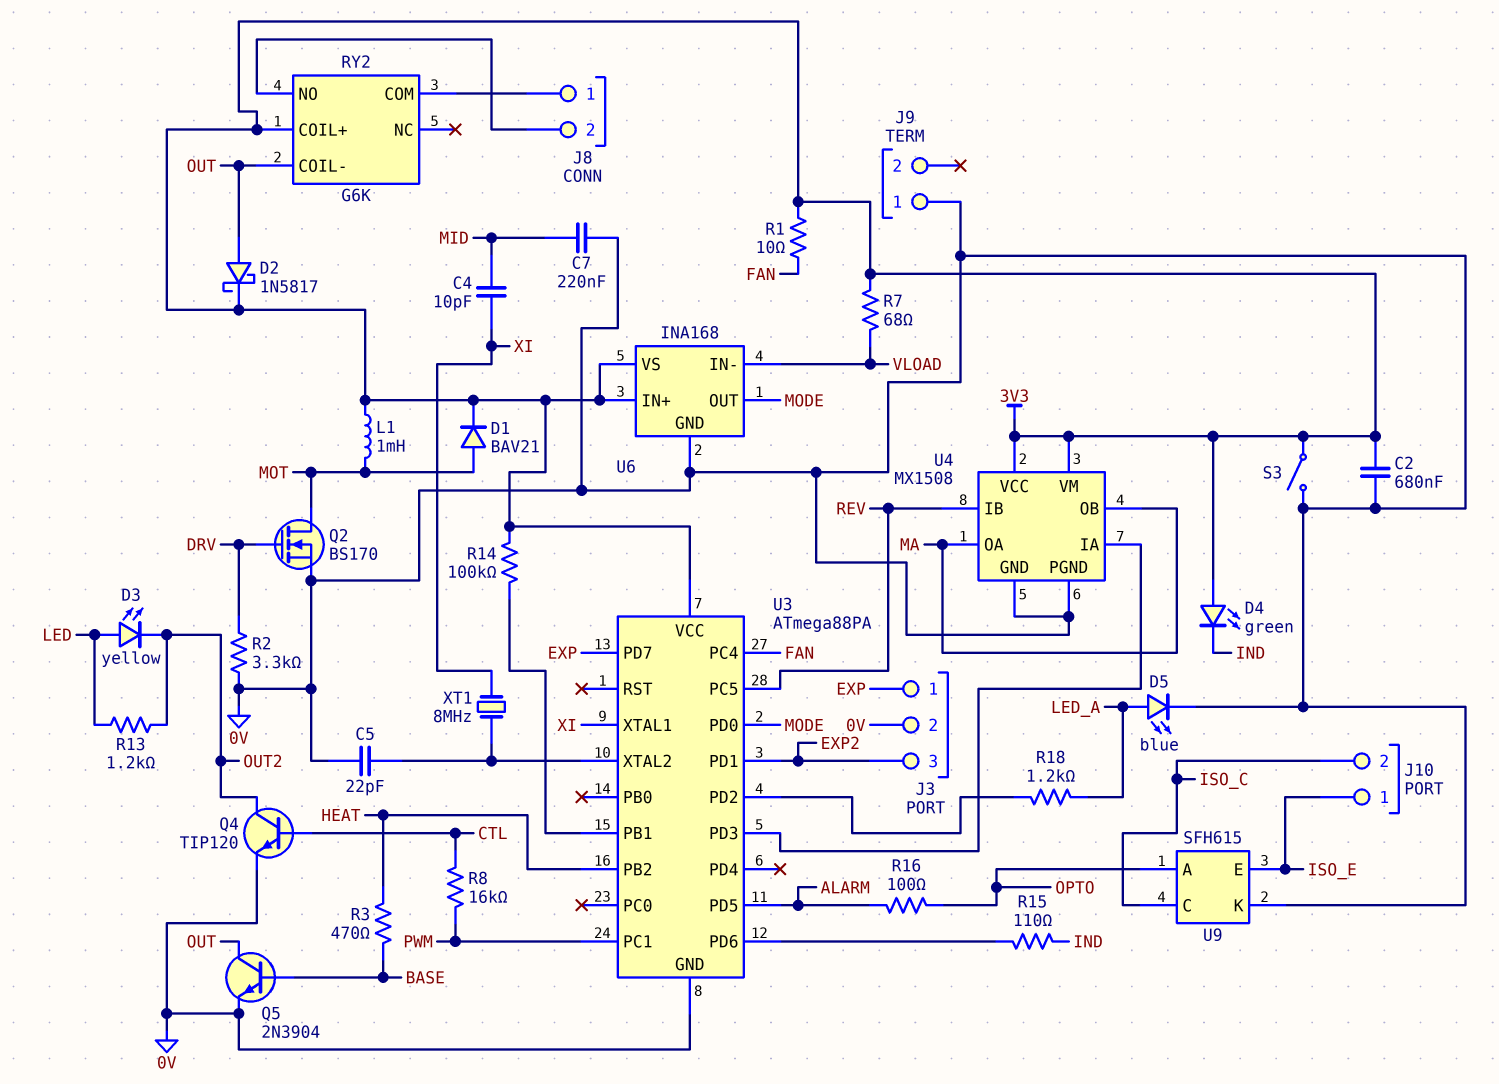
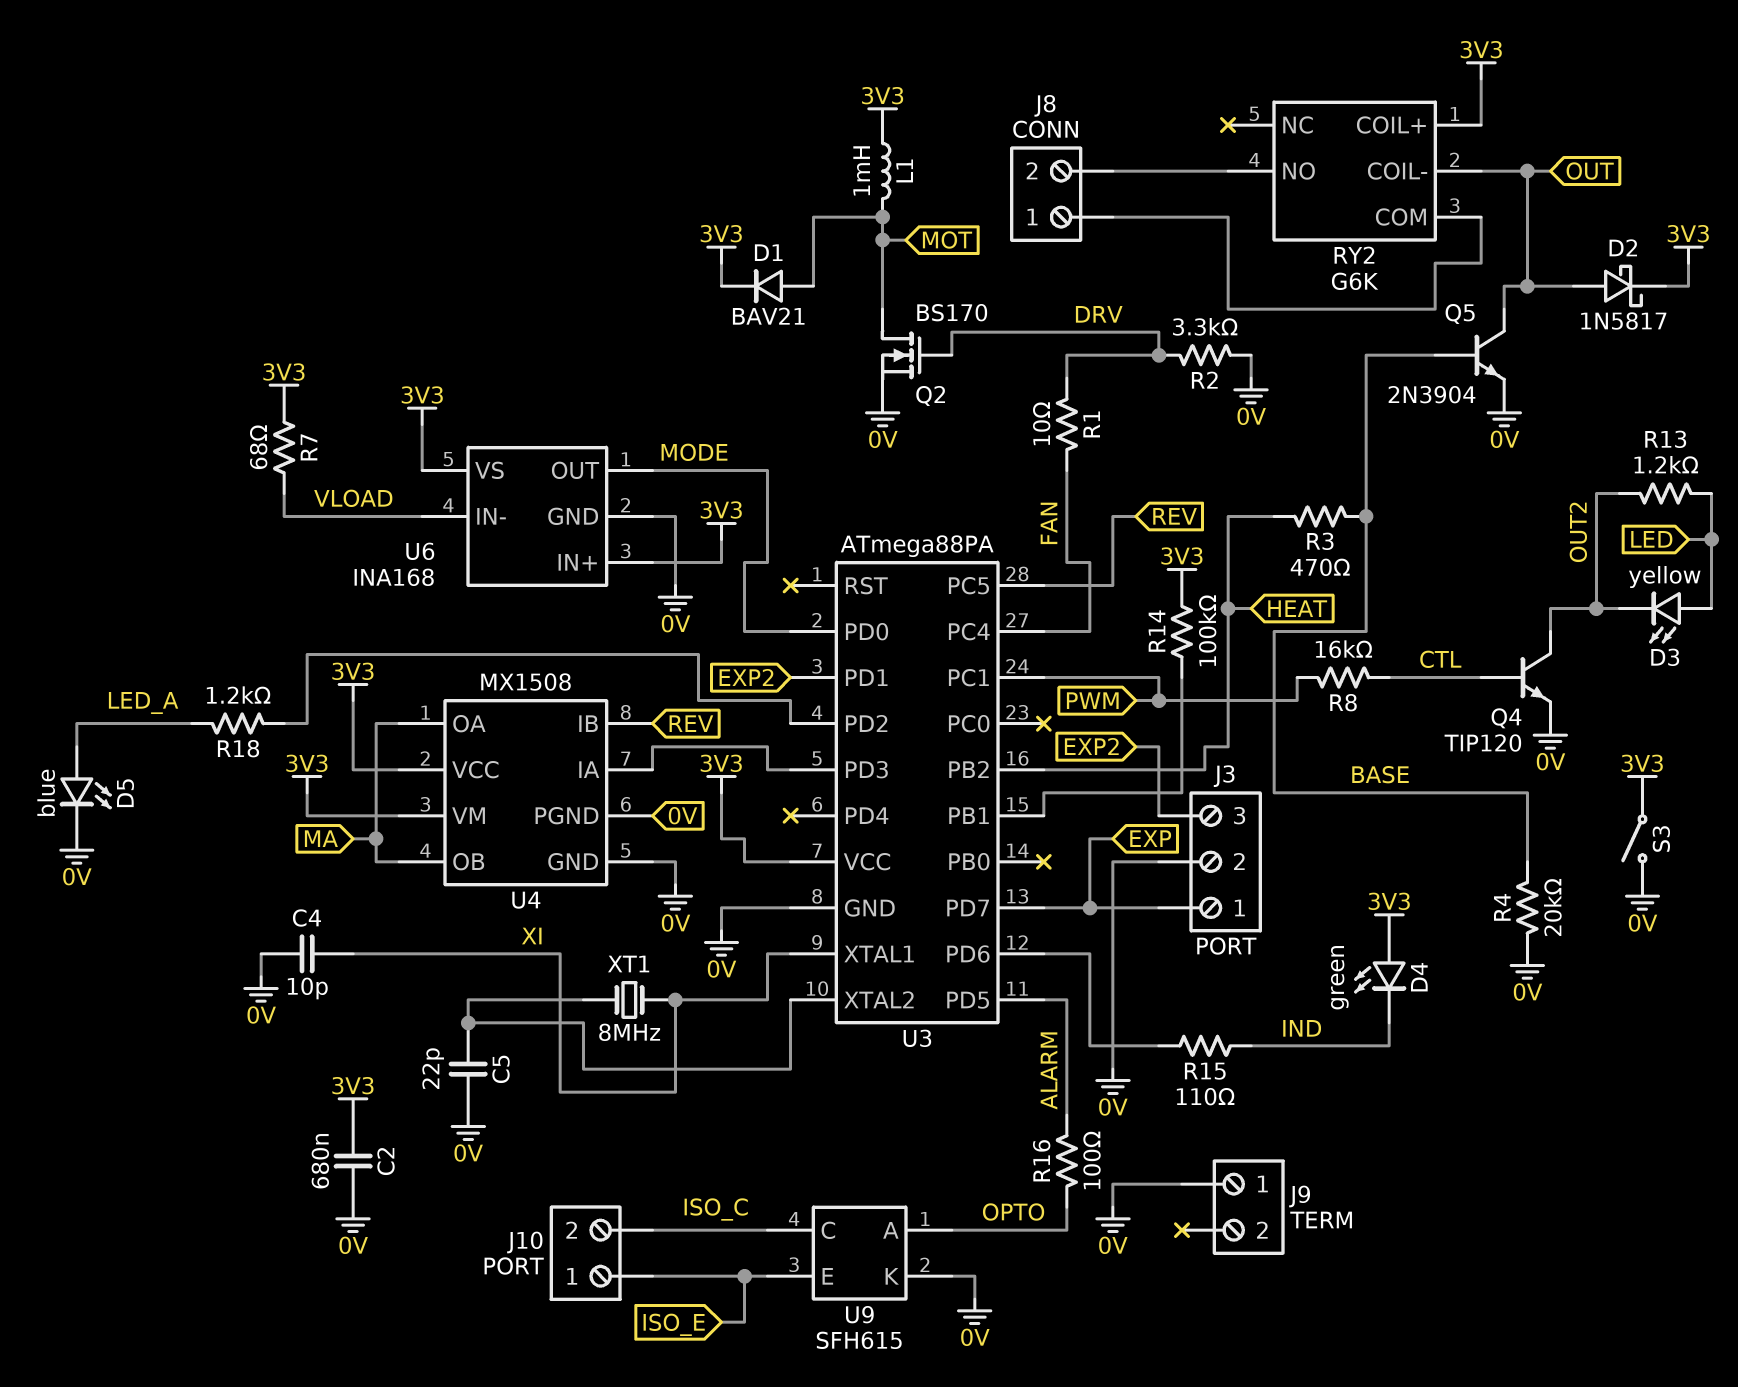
C4: 10pF (MID, XI) -> 10pF (0V, XI)
C7: 220nF (0V, MID) -> none
R1: 10 (3V3, FAN) -> 10 (DRV, FAN)
R4: none -> 20k (0V, BASE)

